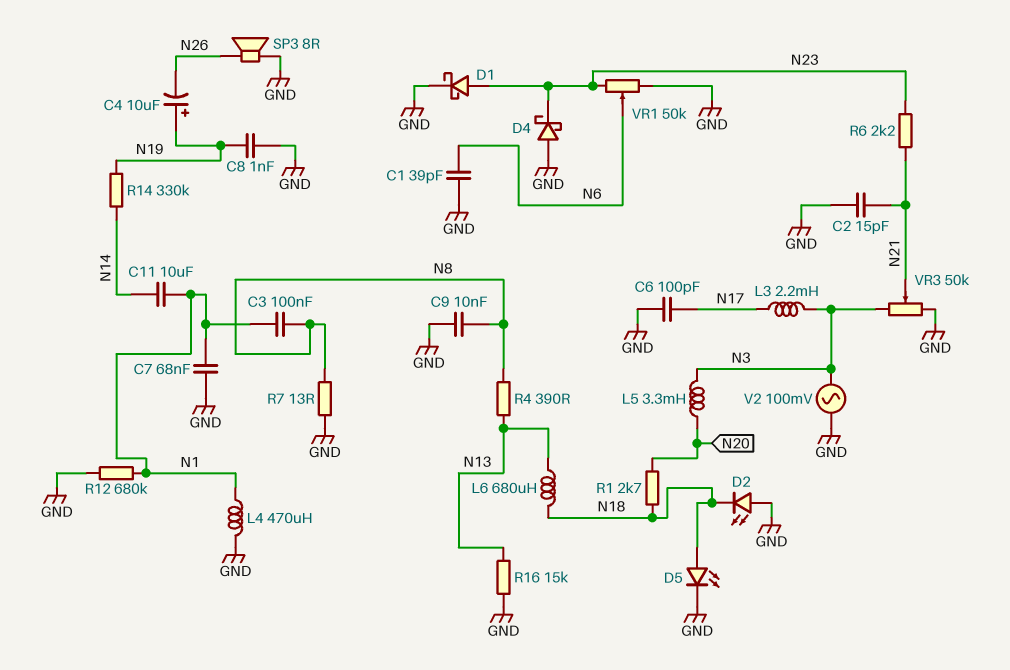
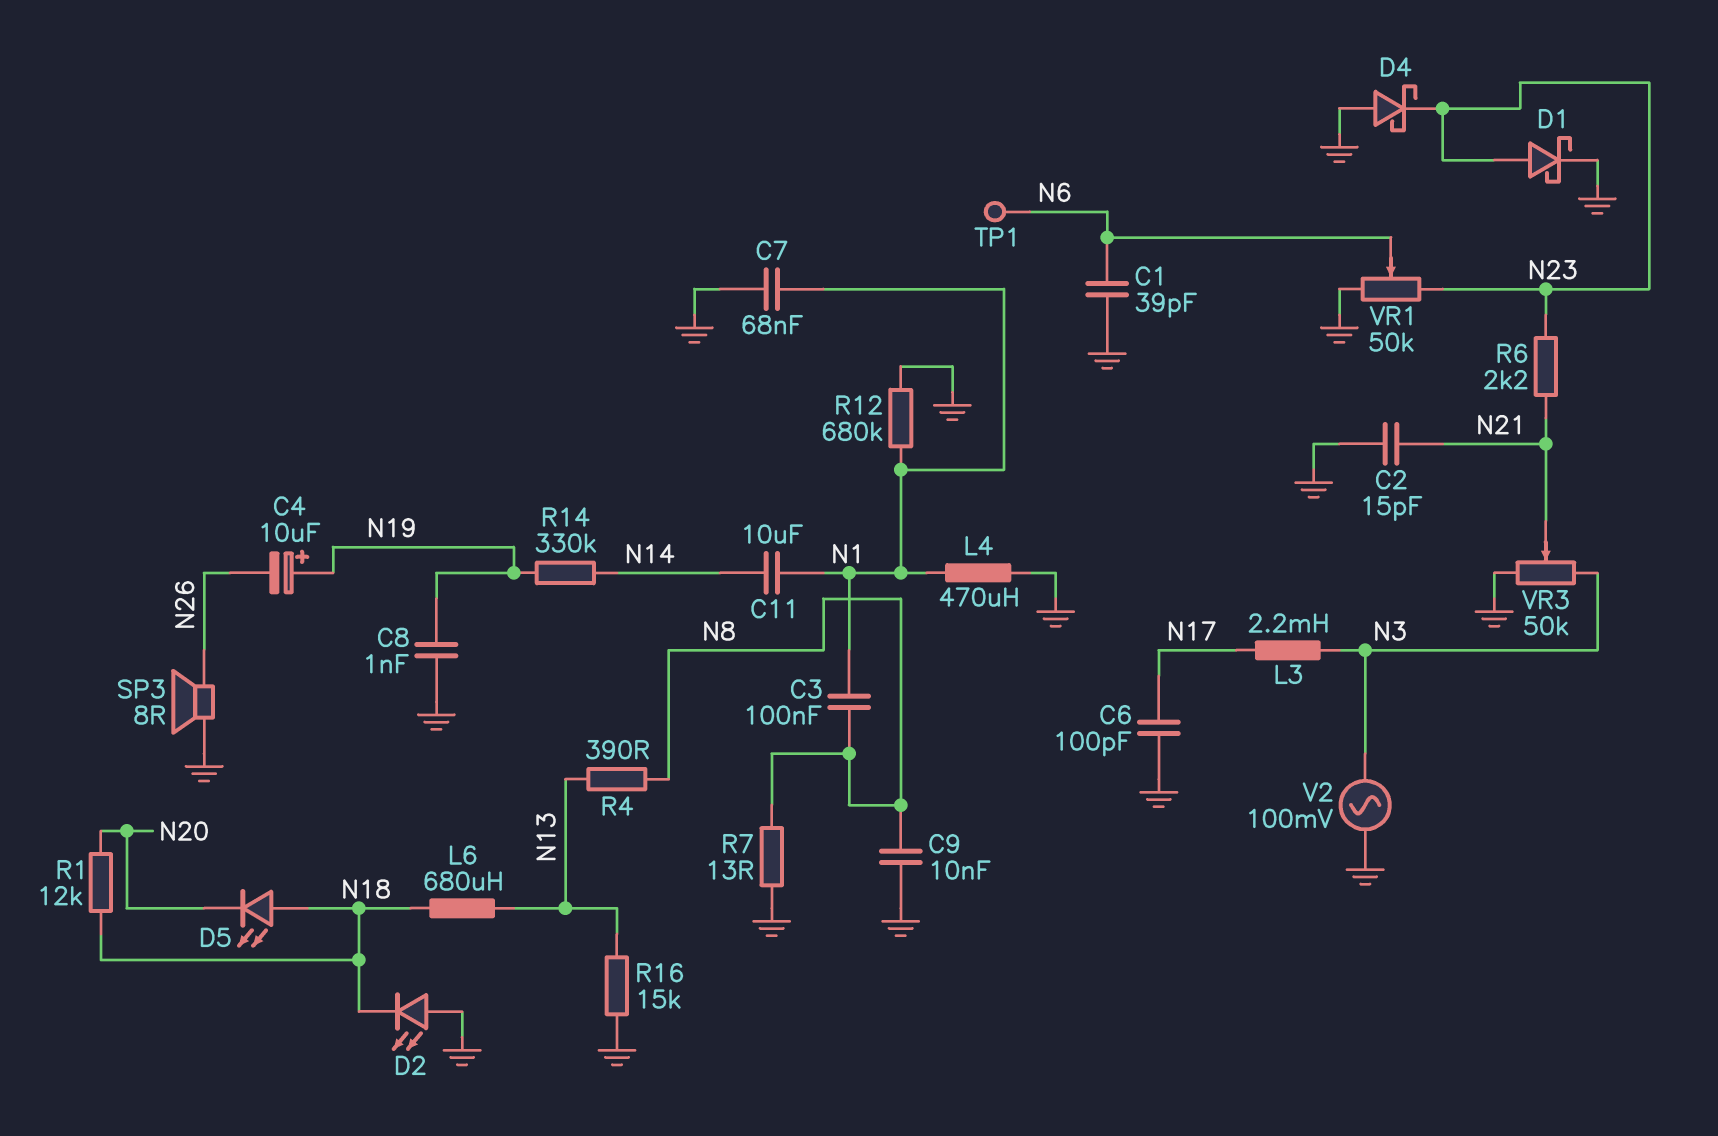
D5: LED (A N18, K GND) -> LED (A N18, K N20)
L5: 3.3mH (N3, N20) -> none
R1: 2.7k (N18, N20) -> 12k (N18, N20)
TP1: none -> test point (N6)

